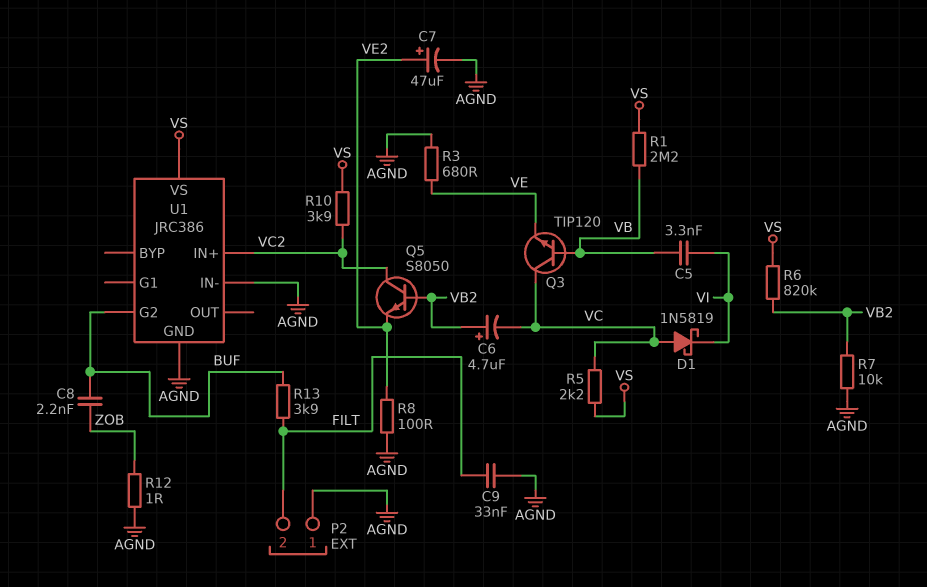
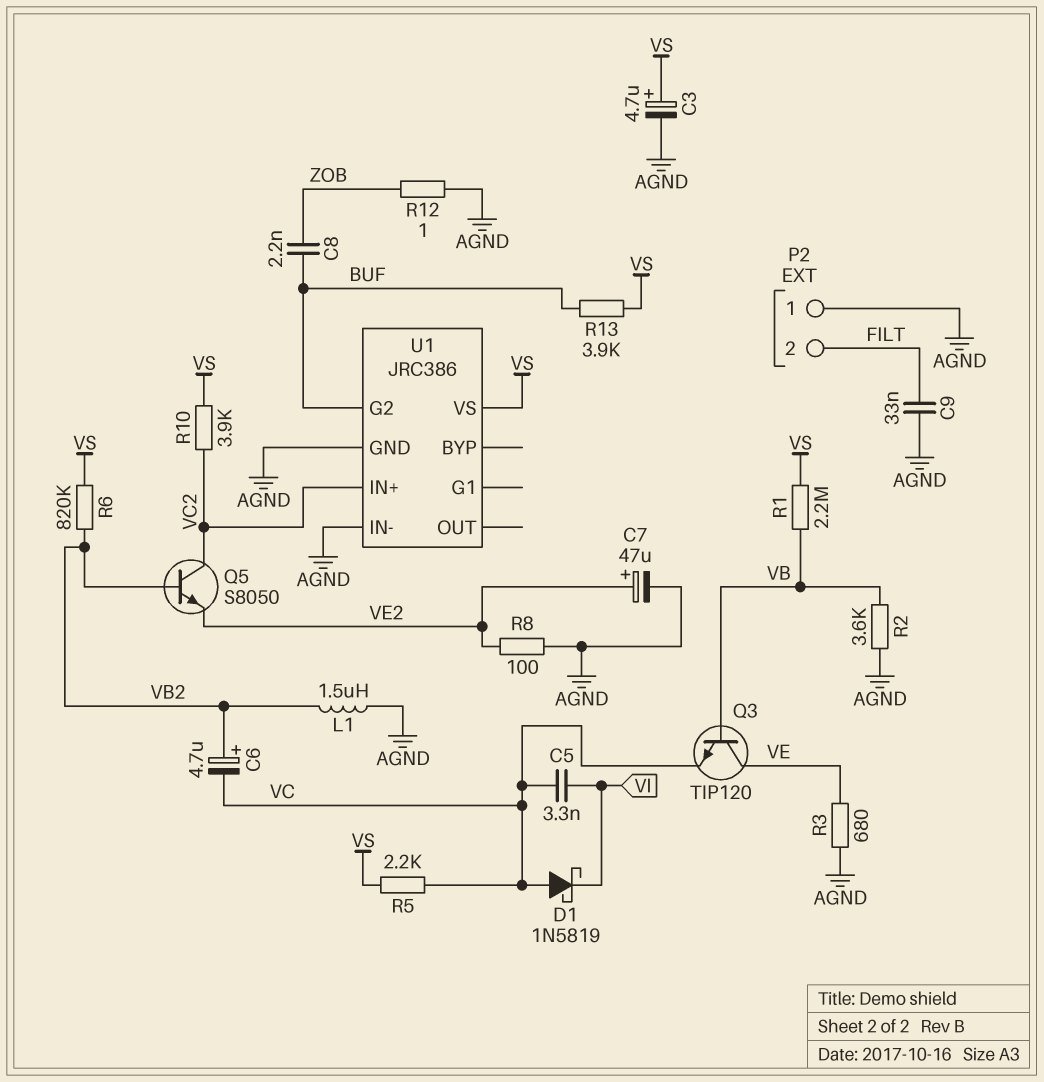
C3: none -> 4.7uF (plus VS, minus AGND)
C5: 3.3nF (VB, VI) -> 3.3nF (VC, VI)
L1: none -> 1.5uH (AGND, VB2)
Q3: NPN TIP120 (B VB, C VC, E VE) -> NPN TIP120 (B VB, C VE, E VC)
R2: none -> 3.6k (AGND, VB)
R7: 10k (AGND, VB2) -> none
R13: 3.9k (BUF, FILT) -> 3.9k (BUF, VS)

